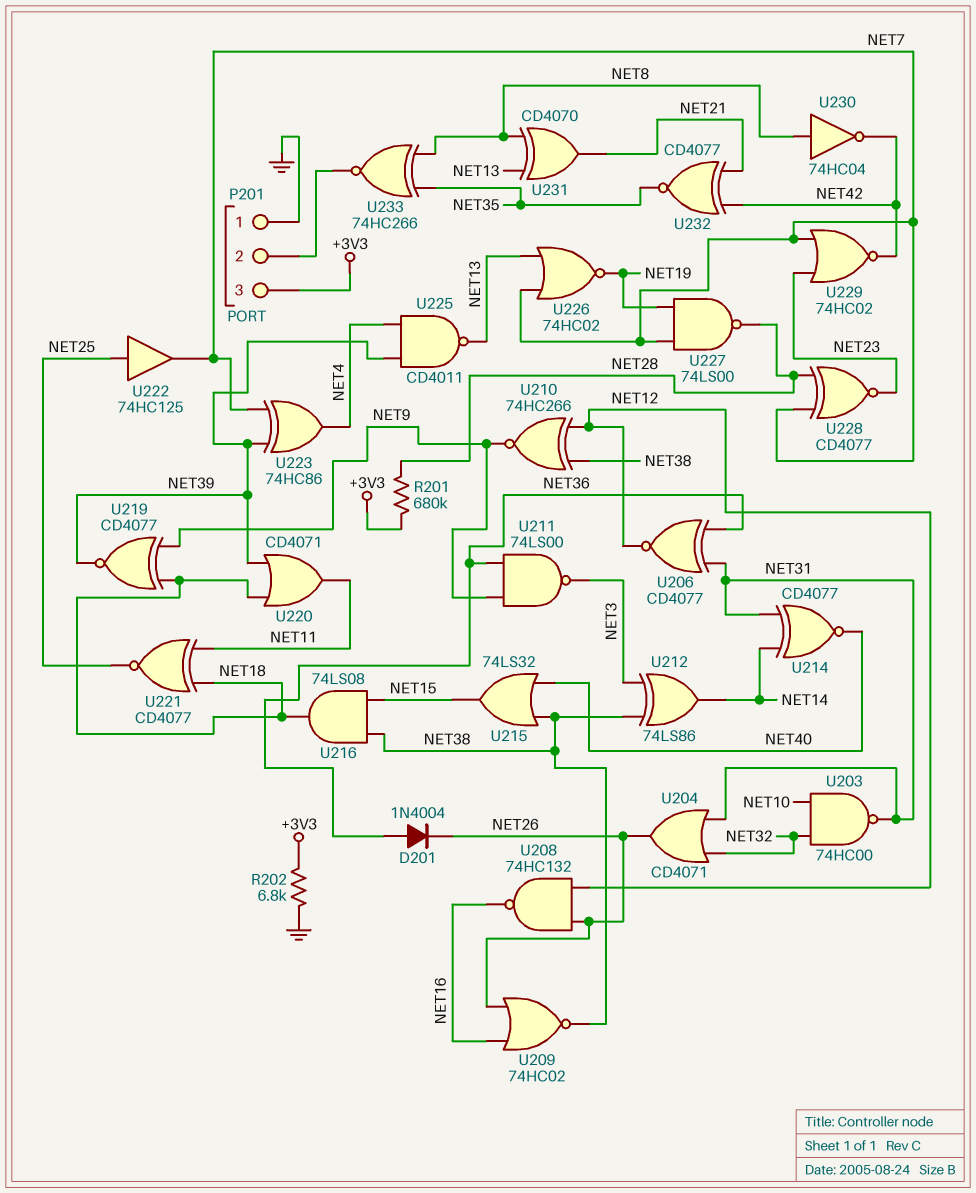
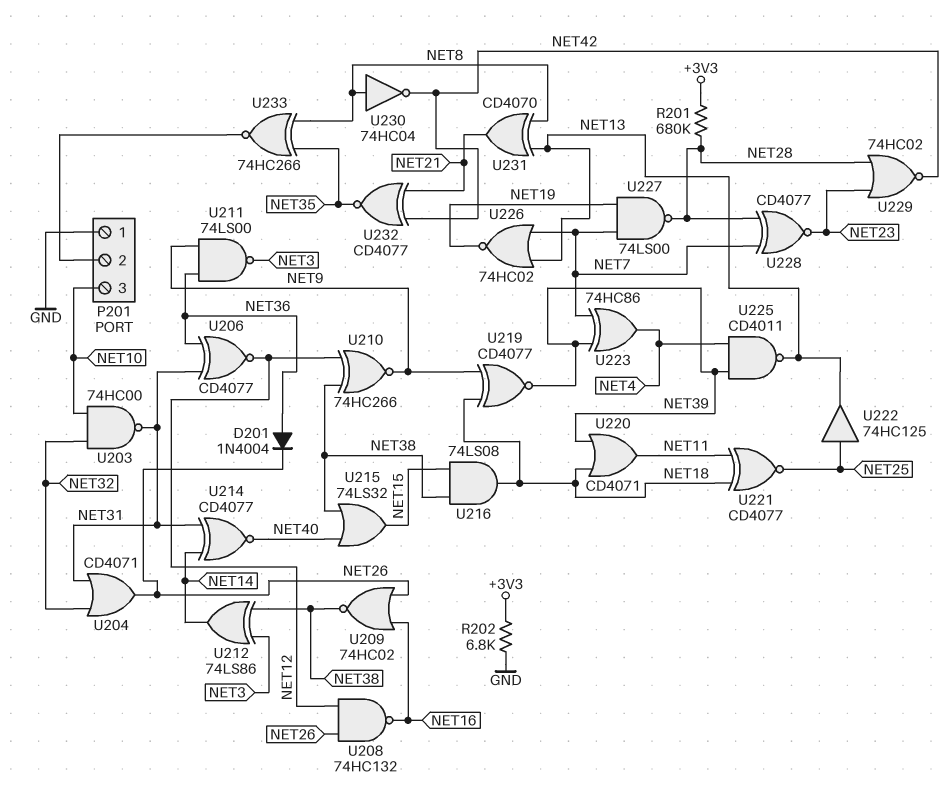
P201 pin 3: +3V3 -> NET10
U222: buffer 74HC125 (in NET25, out NET7) -> buffer 74HC125 (in NET25, out NET13)
U229: NOR 74HC02 (in NET7, in NET23, out NET42) -> NOR 74HC02 (in NET23, in NET28, out NET42)

